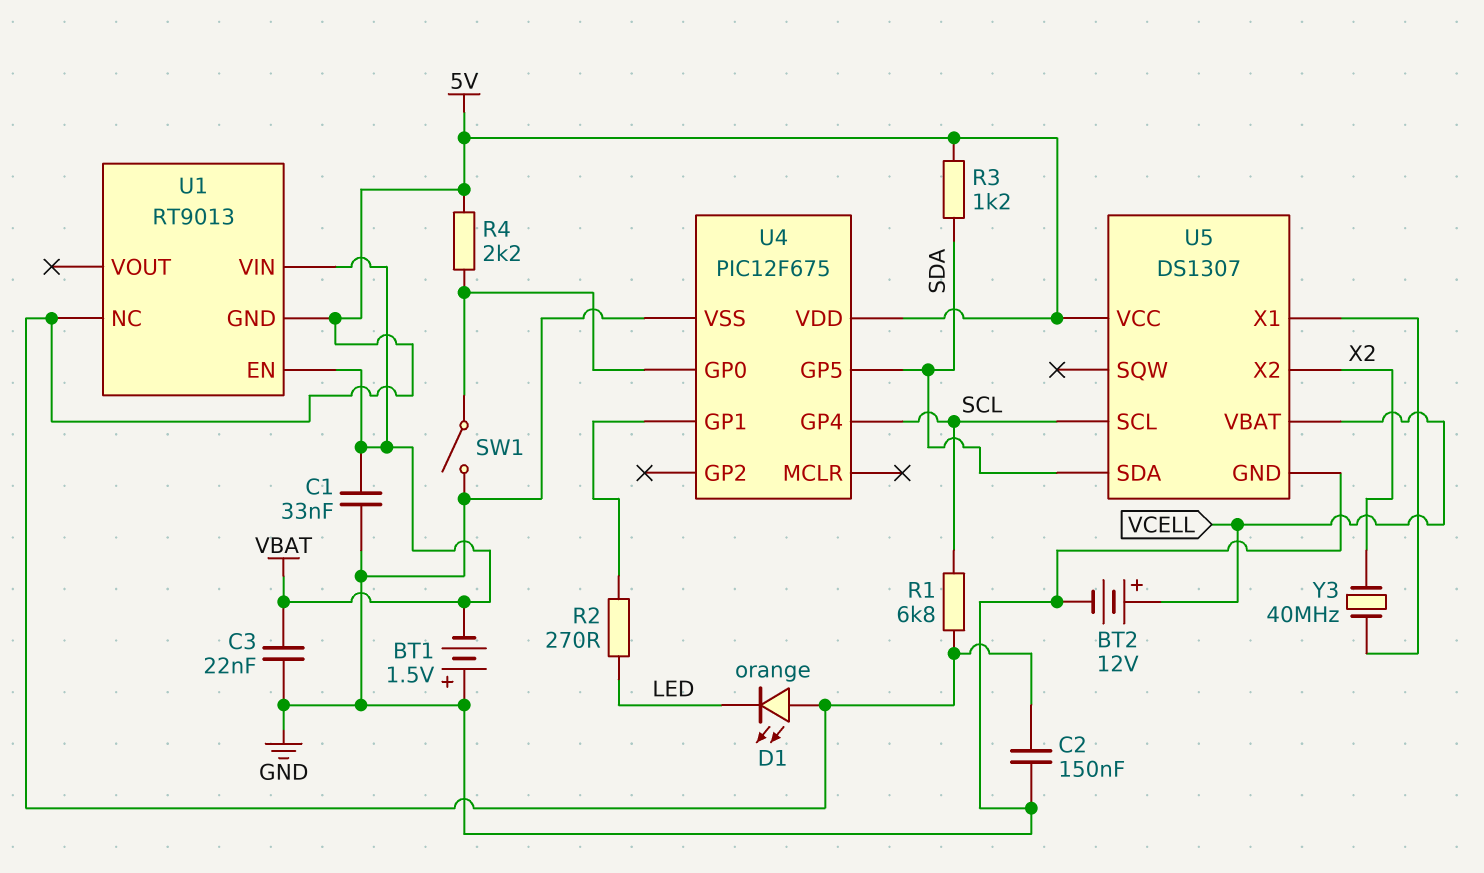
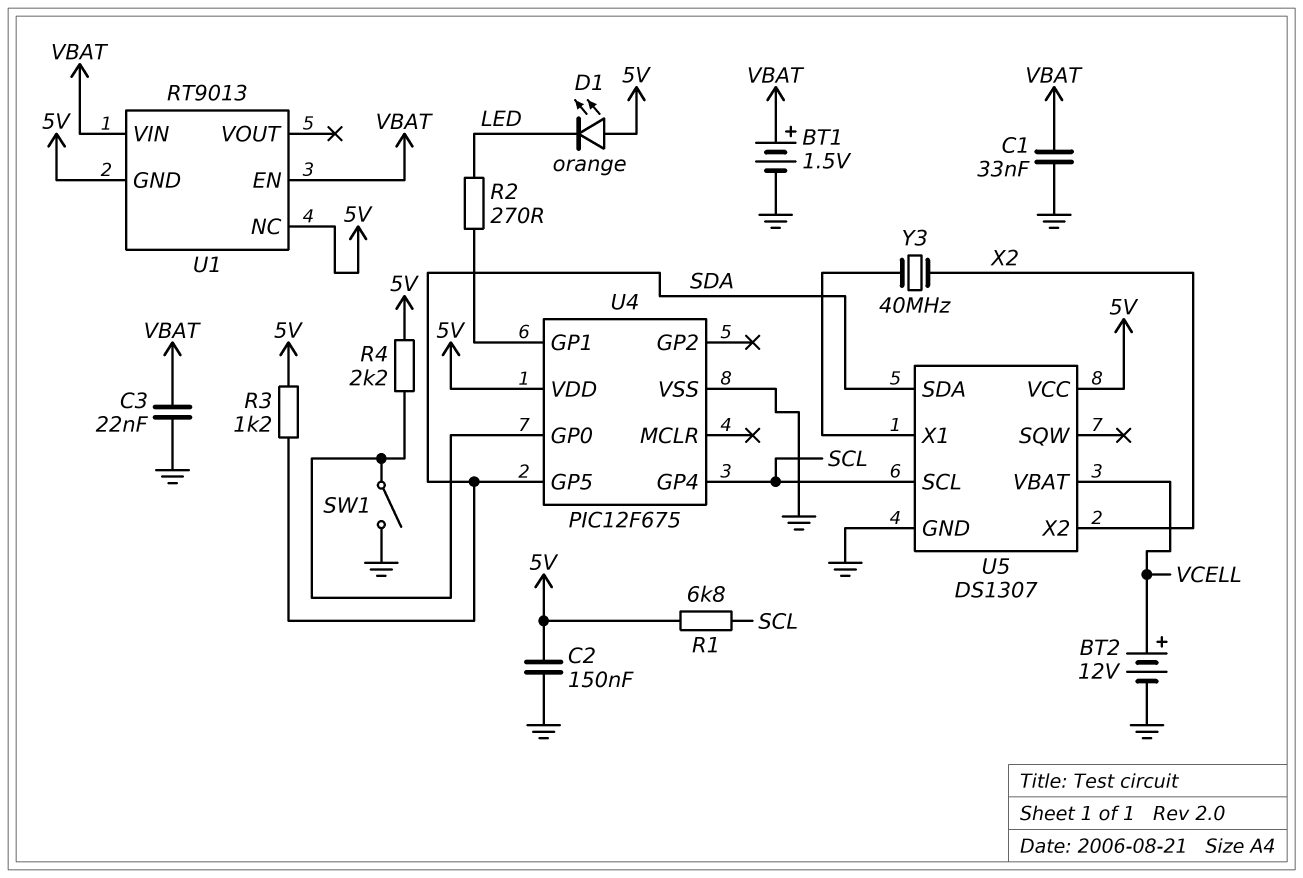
BT1: 1.5V (plus GND, minus VBAT) -> 1.5V (plus VBAT, minus GND)

